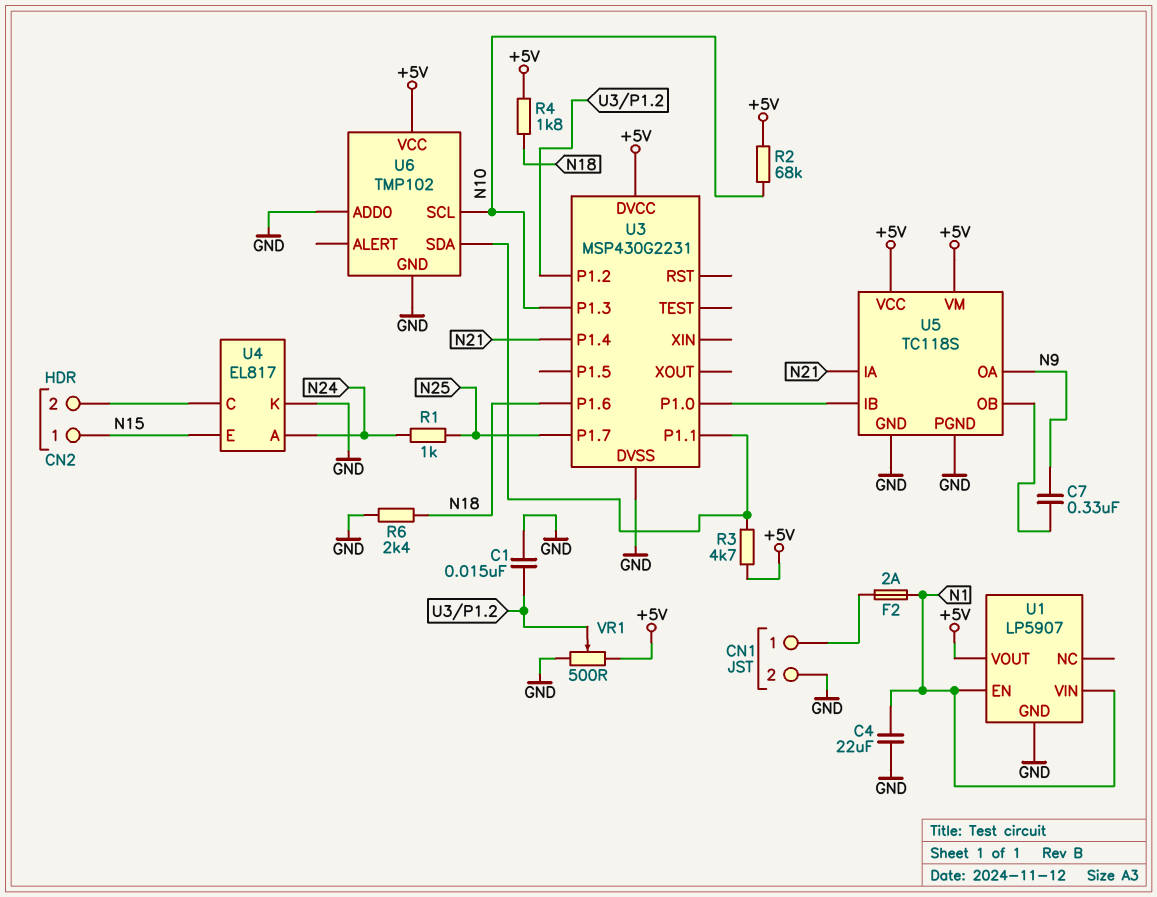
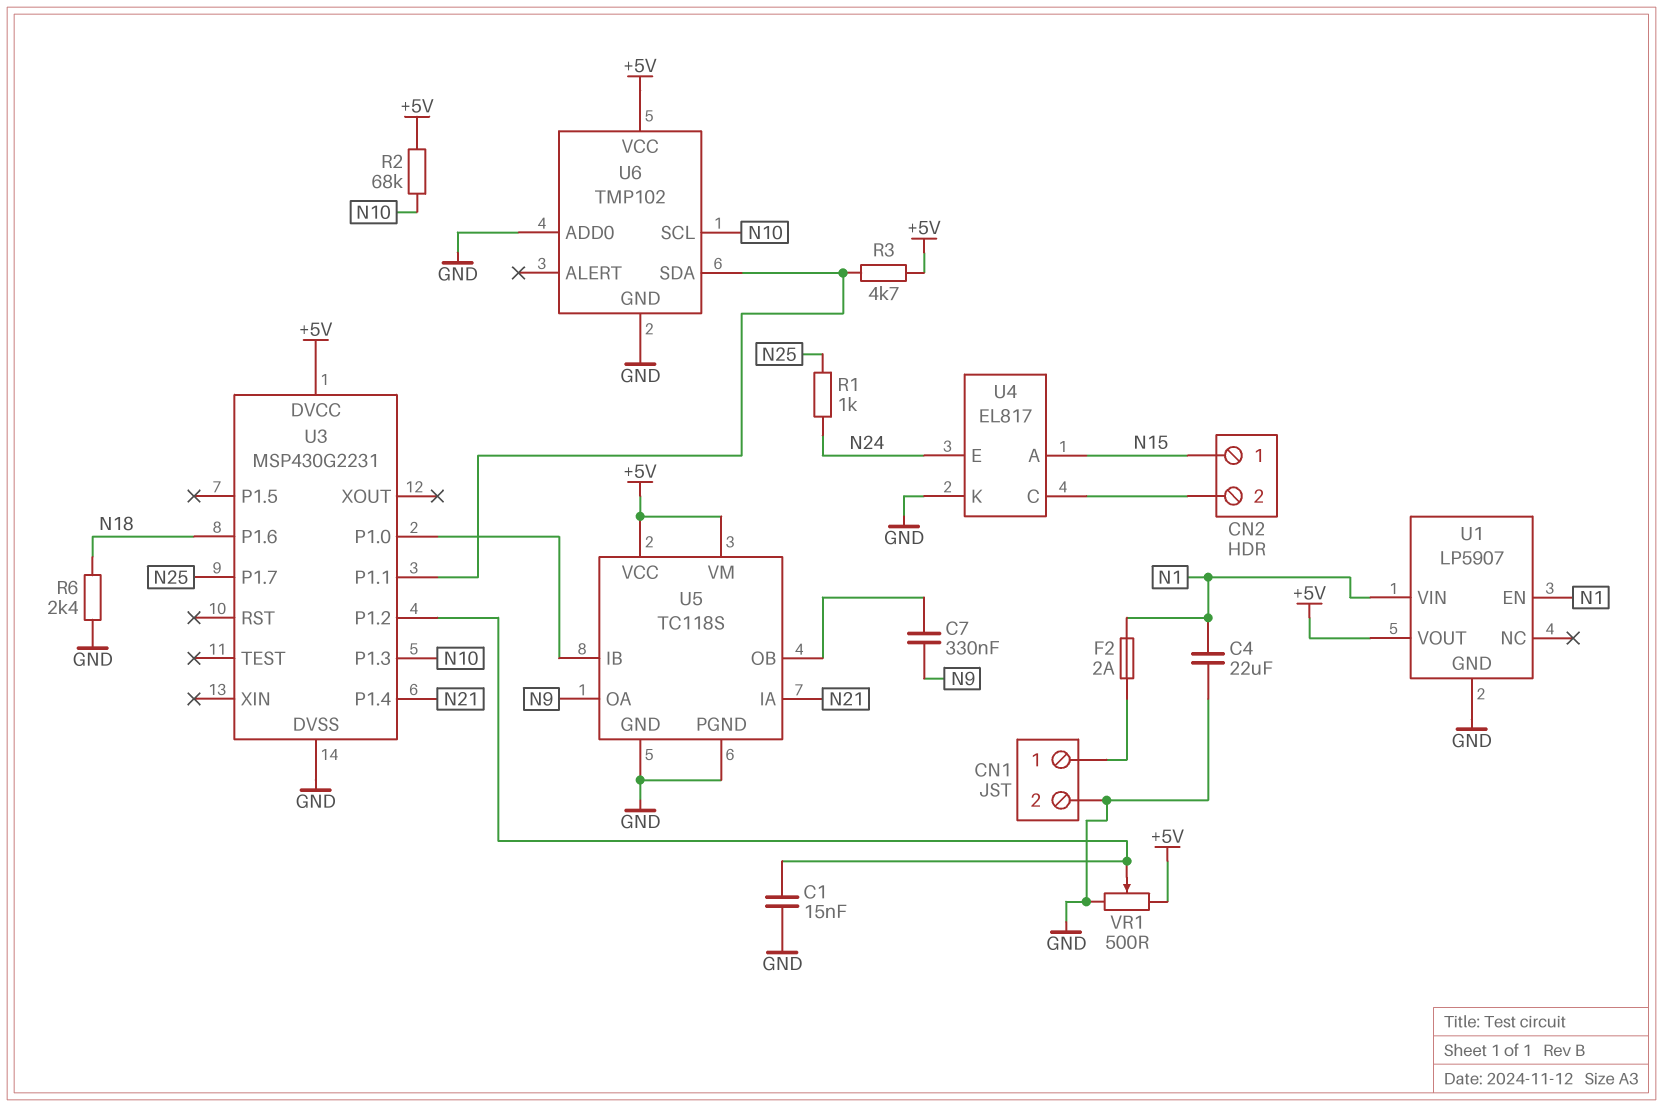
R4: 1.8k (+5V, N18) -> none
U4 pin A: N24 -> N15
U4 pin E: N15 -> N24

